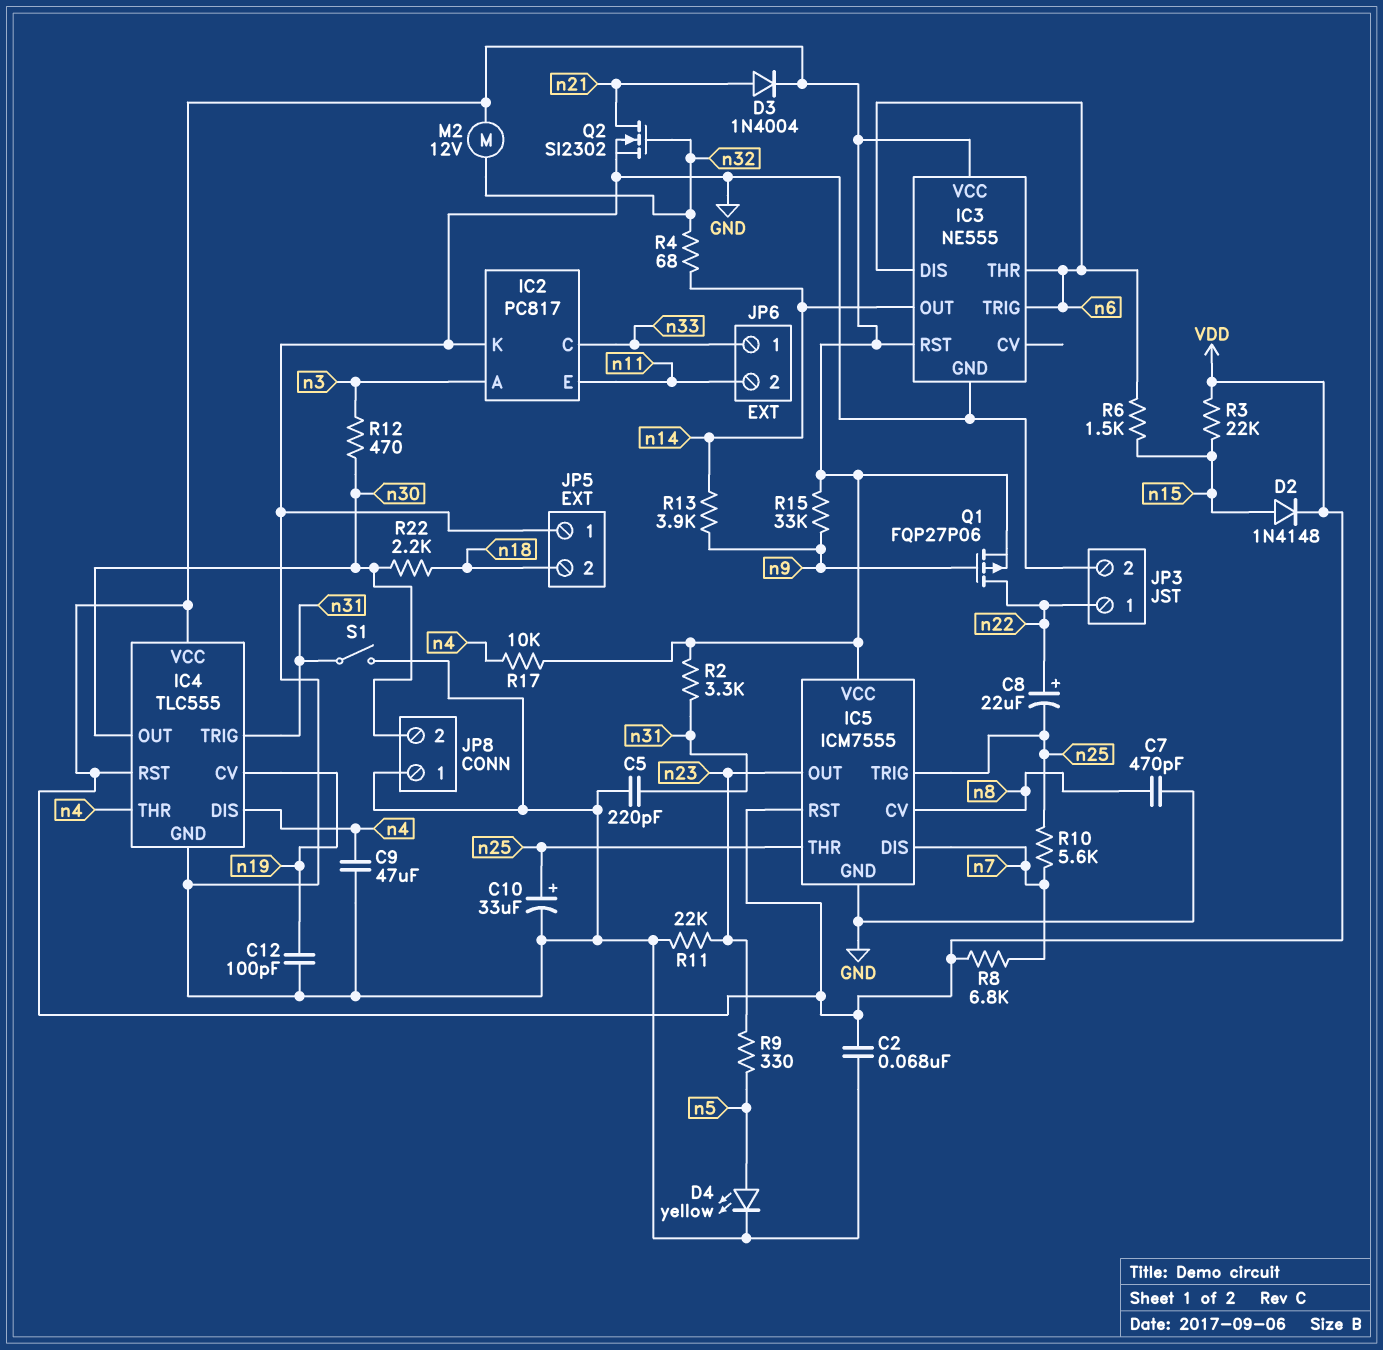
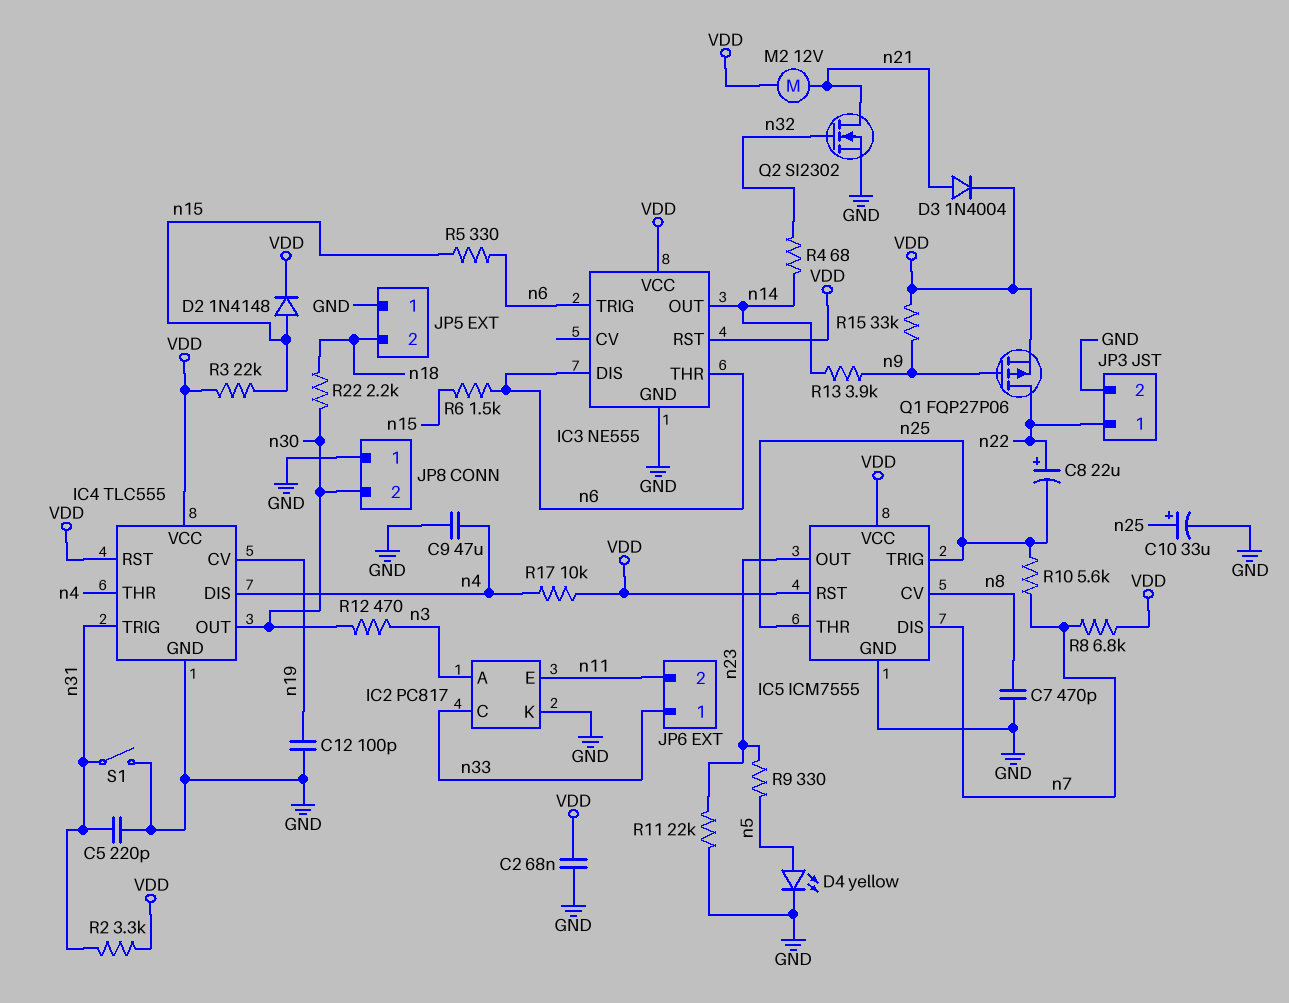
M2: motor 12V (VDD, n32) -> motor 12V (VDD, n21)
R5: none -> 330 (n6, n15)

